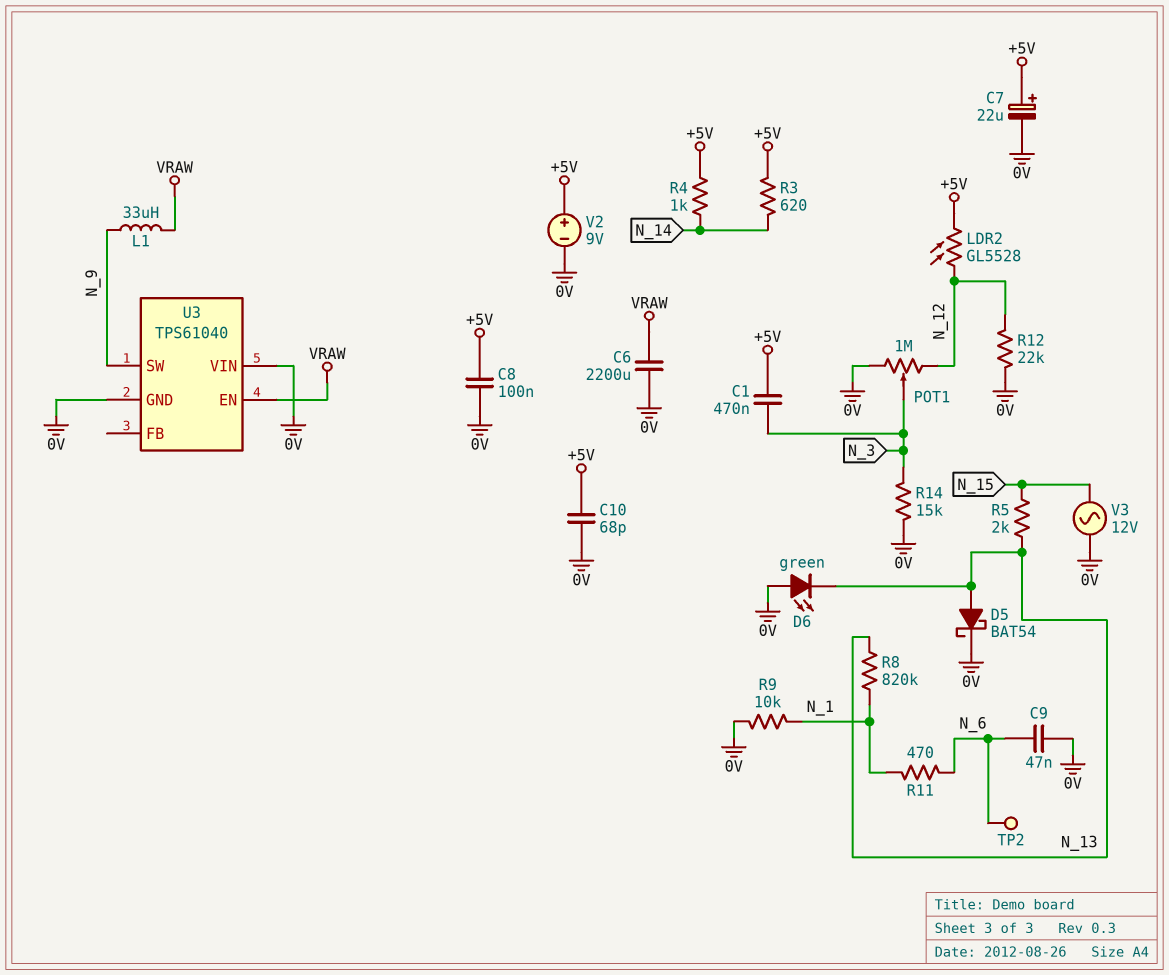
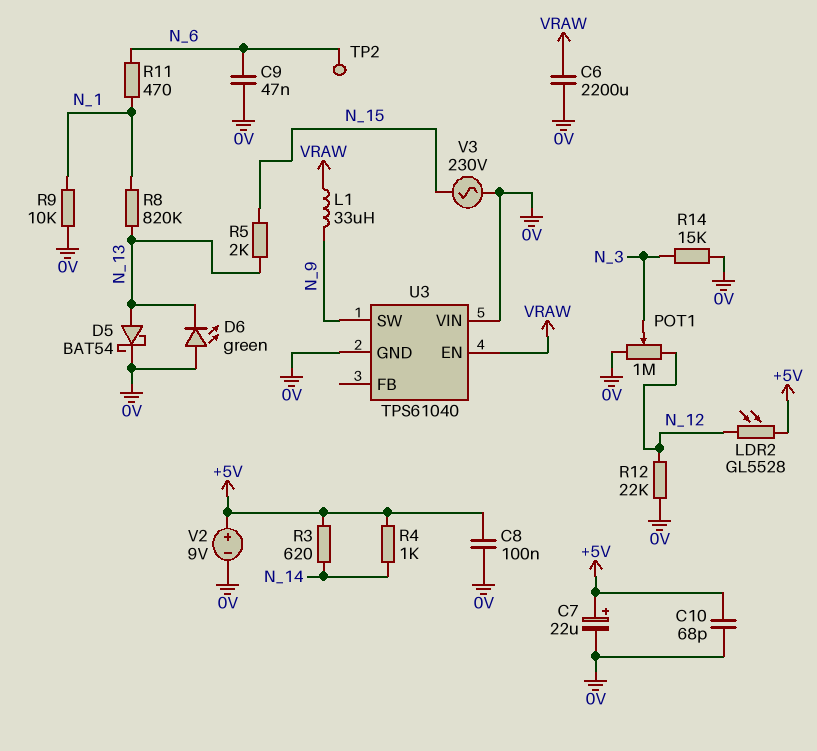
C1: 470nF (+5V, N_3) -> none
V3: AC 12V (0V, N_15) -> AC 230V (0V, N_15)

